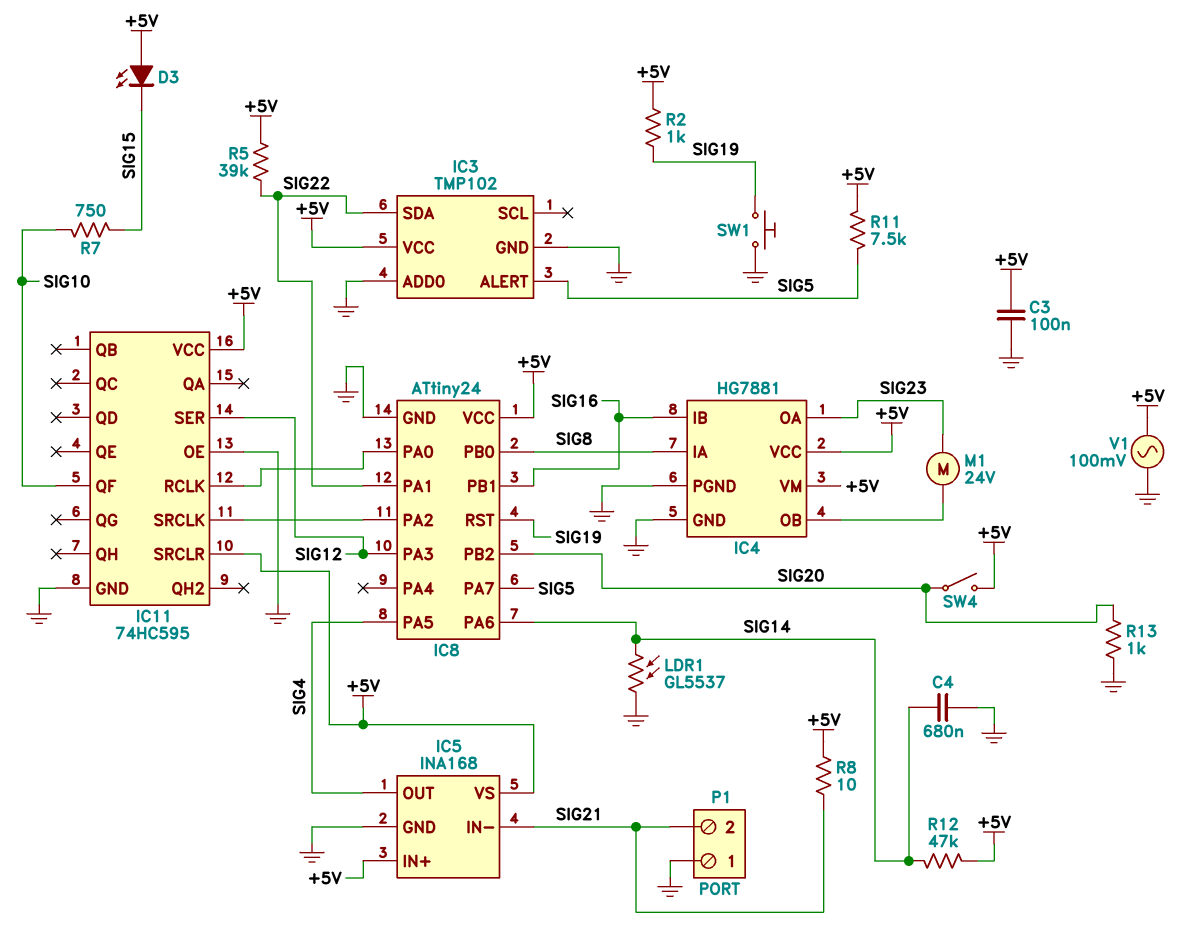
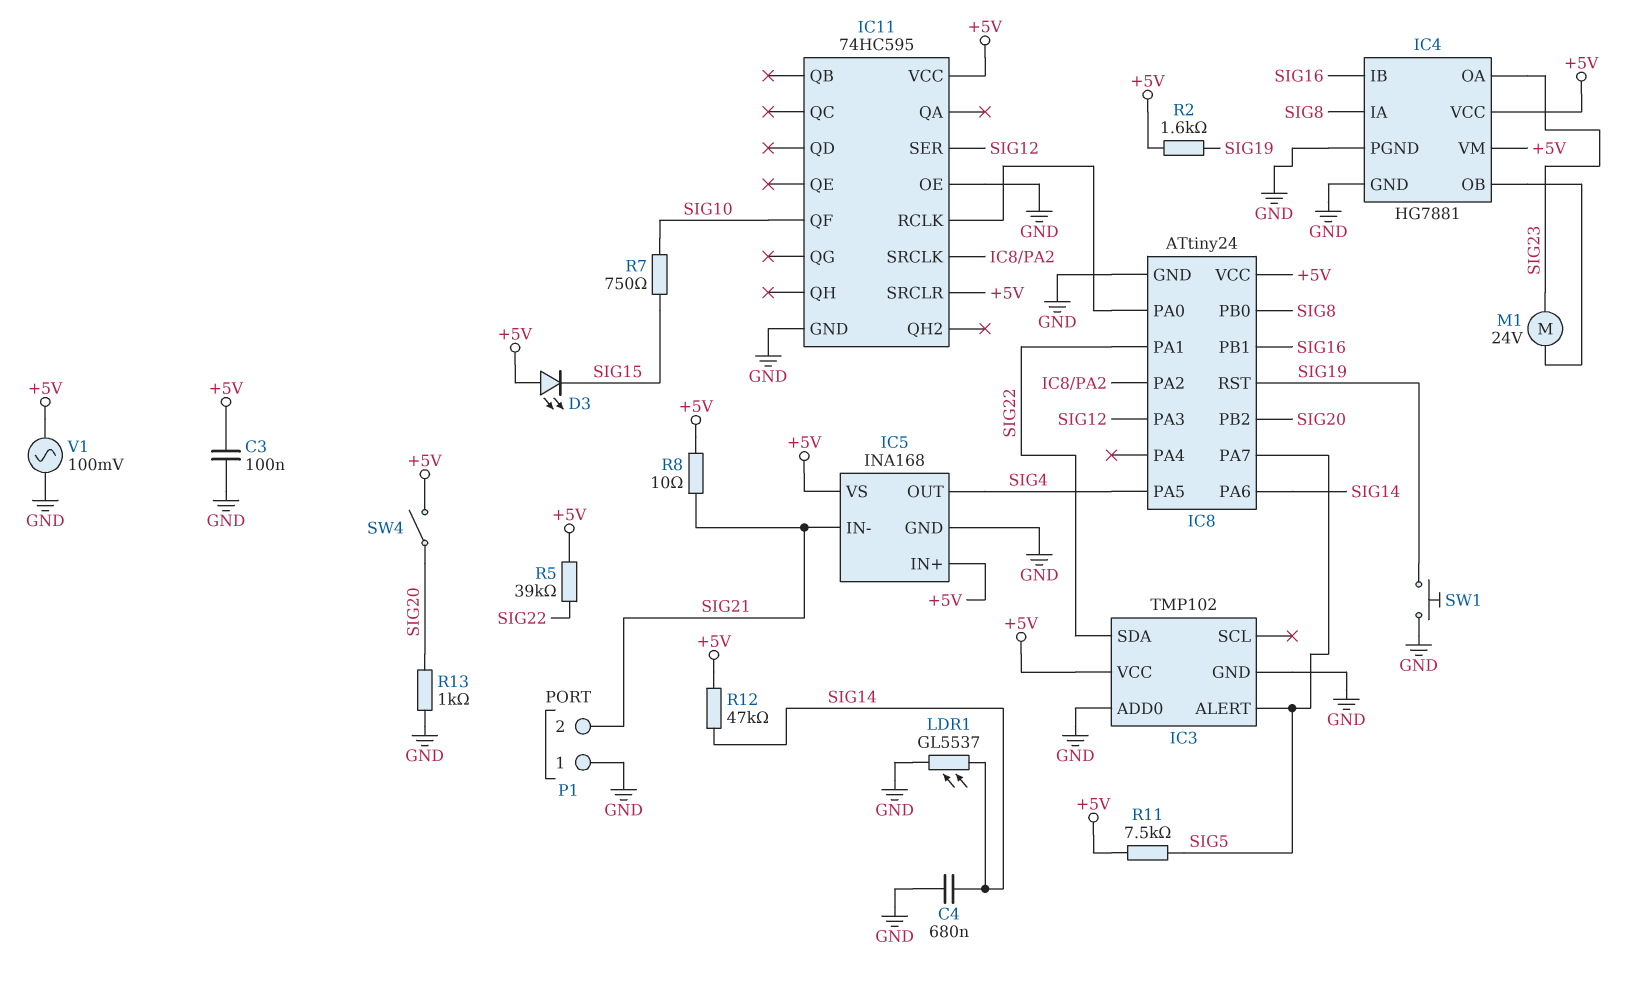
R2: 1k (+5V, SIG19) -> 1.6k (+5V, SIG19)

